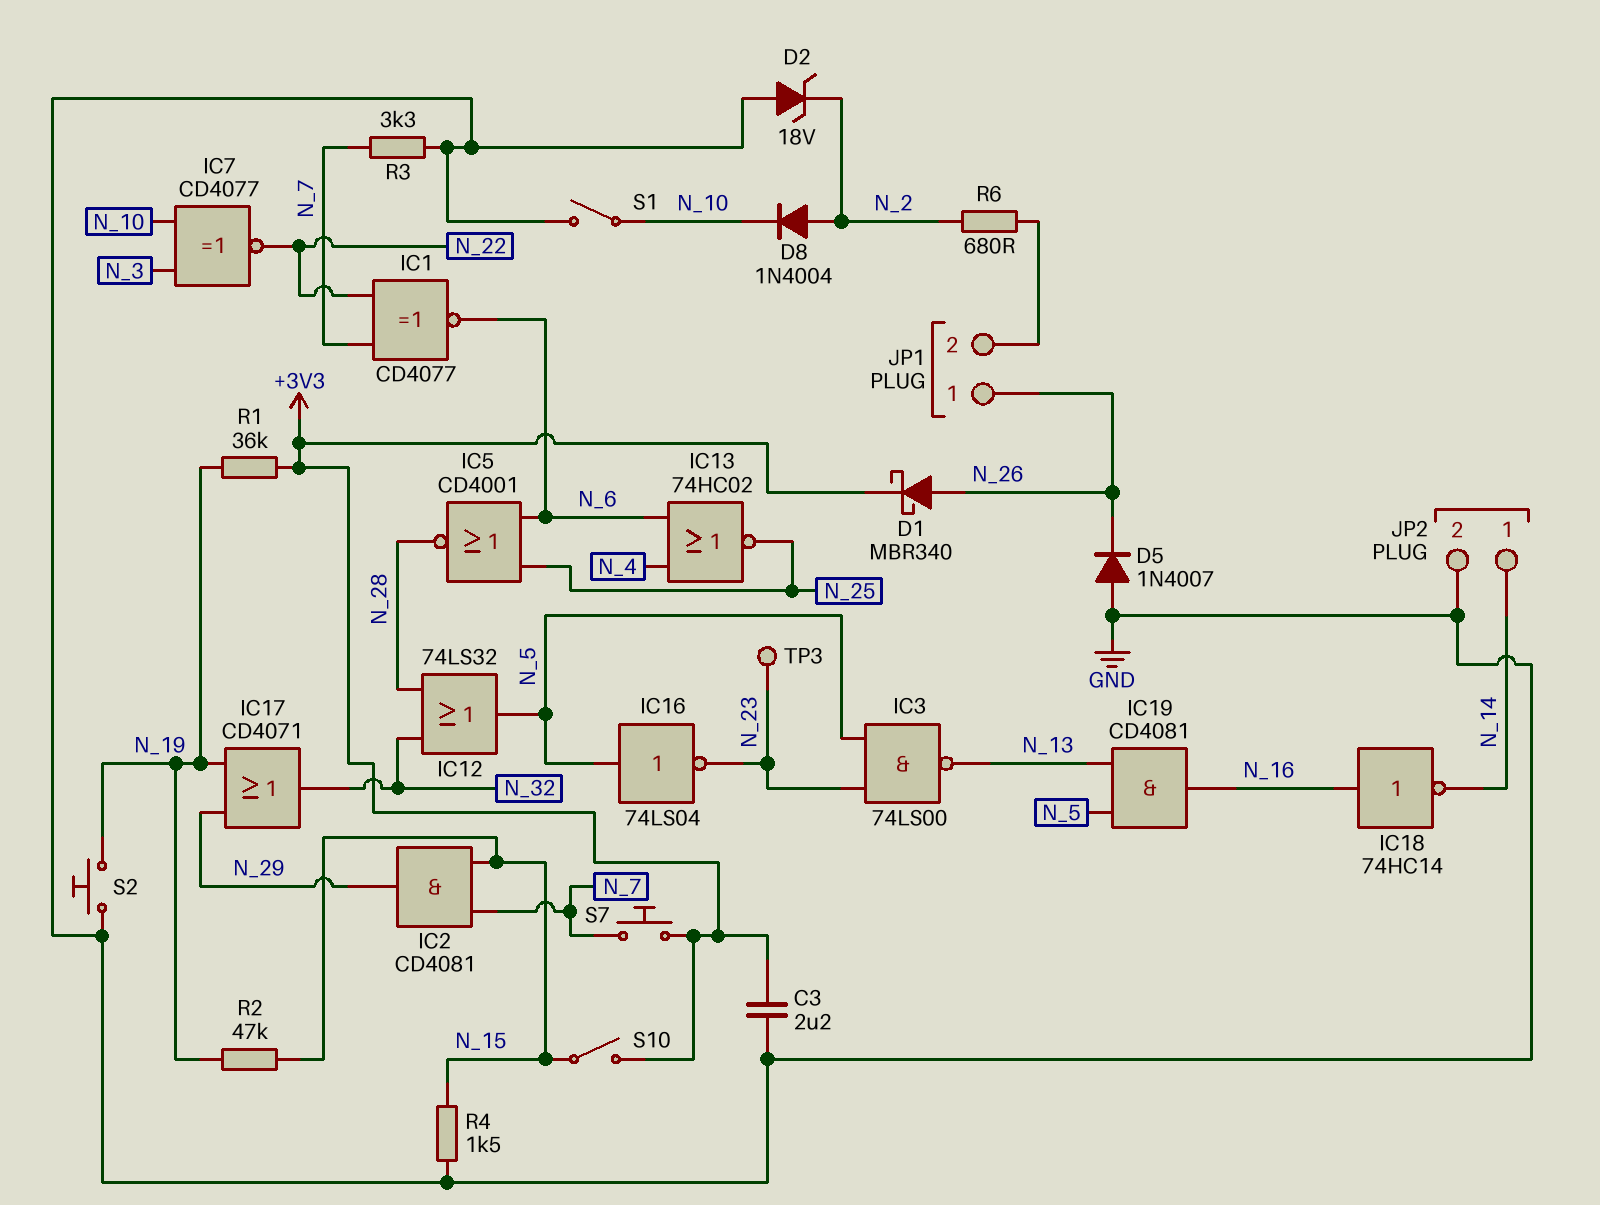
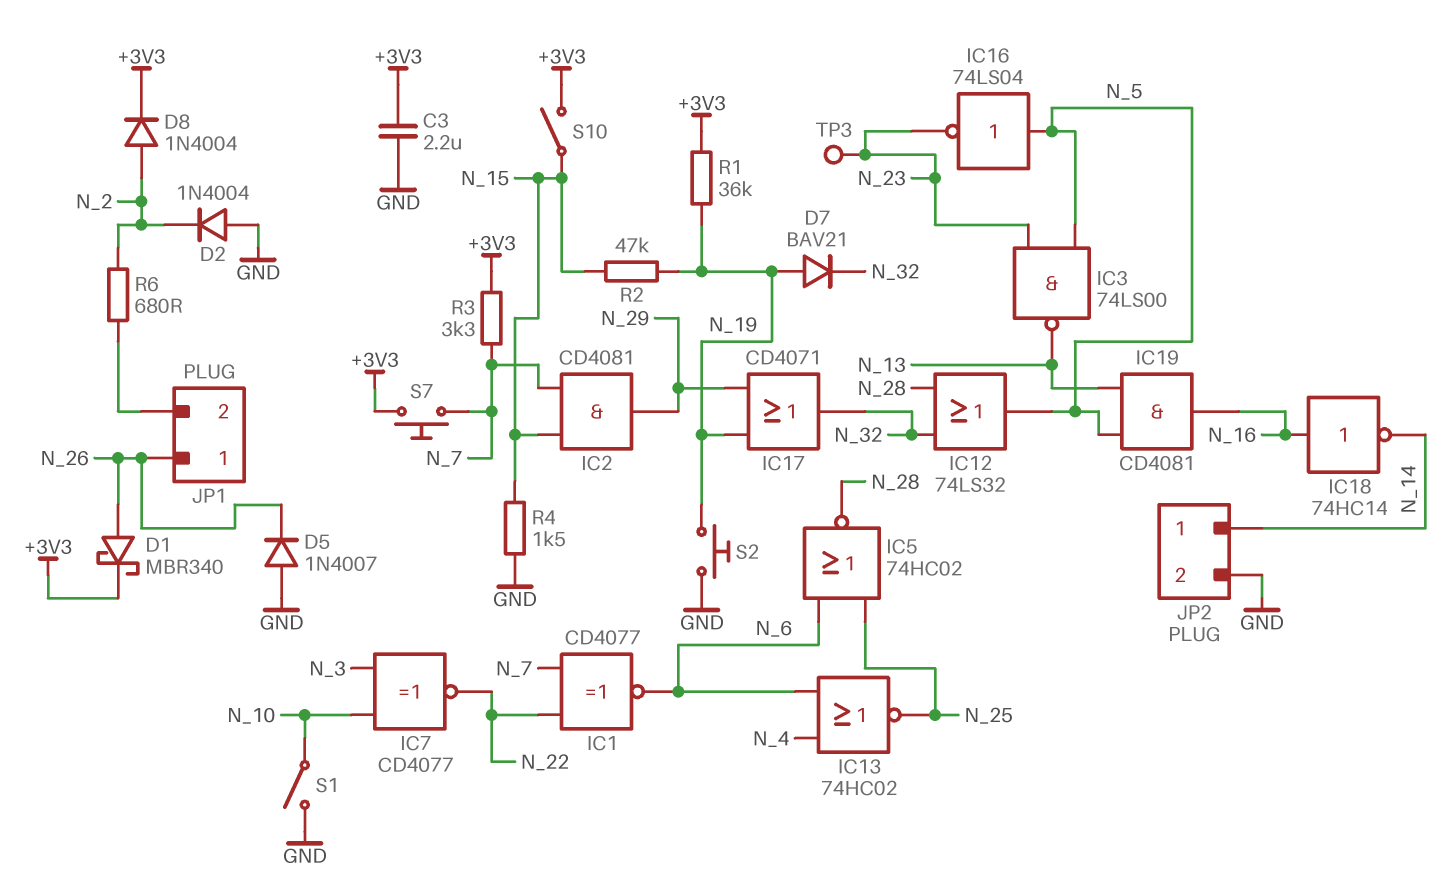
D2: zener 18V (A GND, K N_2) -> diode 1N4004 (A GND, K N_2)
D7: none -> diode BAV21 (A N_19, K N_32)
D8: diode 1N4004 (A N_2, K N_10) -> diode 1N4004 (A N_2, K +3V3)
IC5: NOR CD4001 (in N_6, in N_25, out N_28) -> NOR 74HC02 (in N_6, in N_25, out N_28)
R3: 3.3k (GND, N_7) -> 3.3k (+3V3, N_7)

